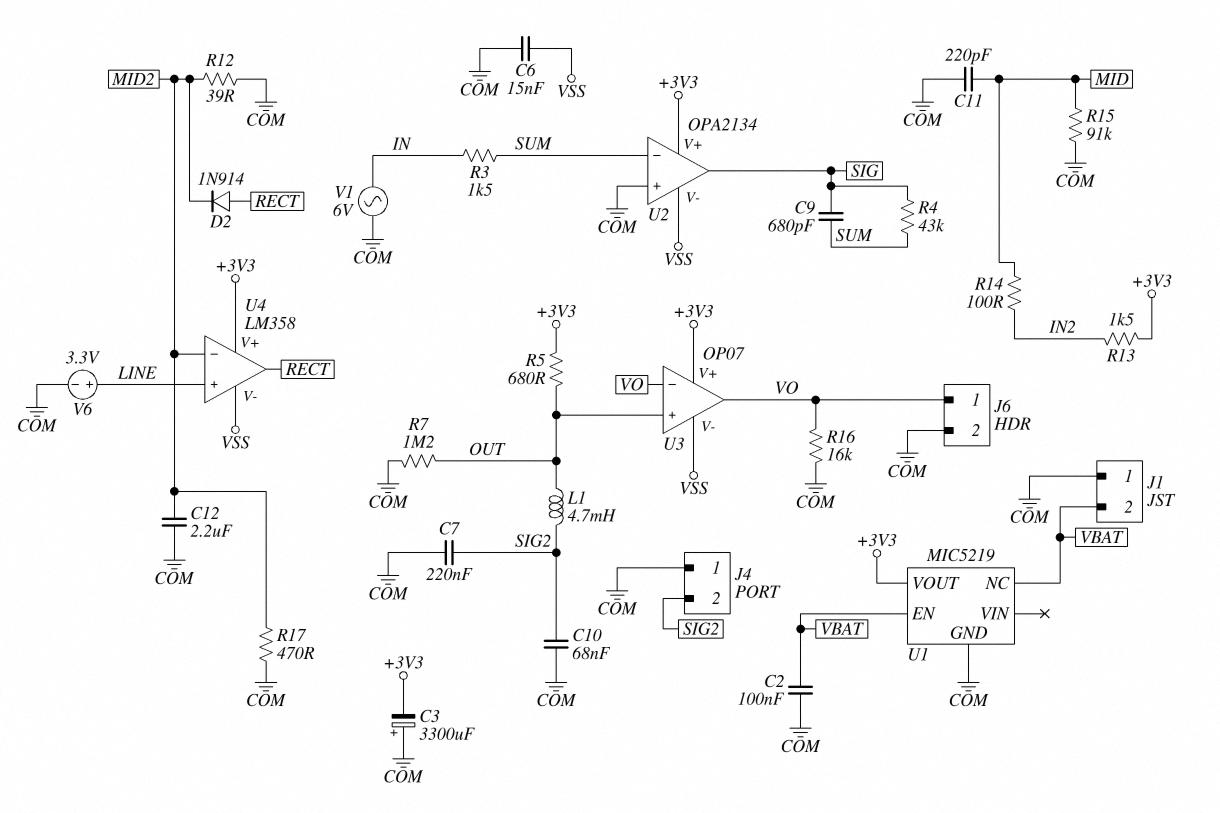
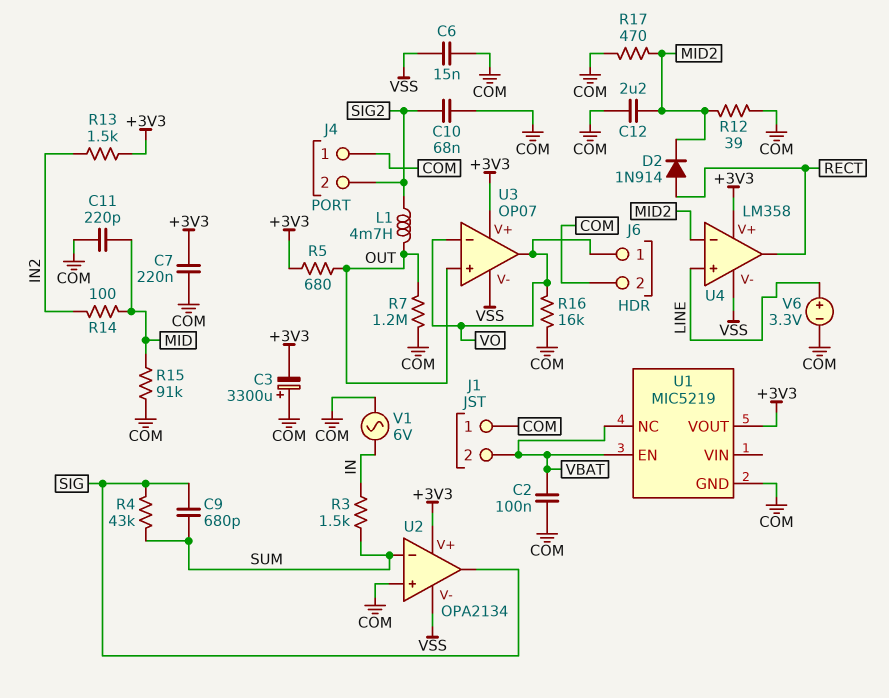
C7: 220nF (COM, SIG2) -> 220nF (+3V3, COM)

